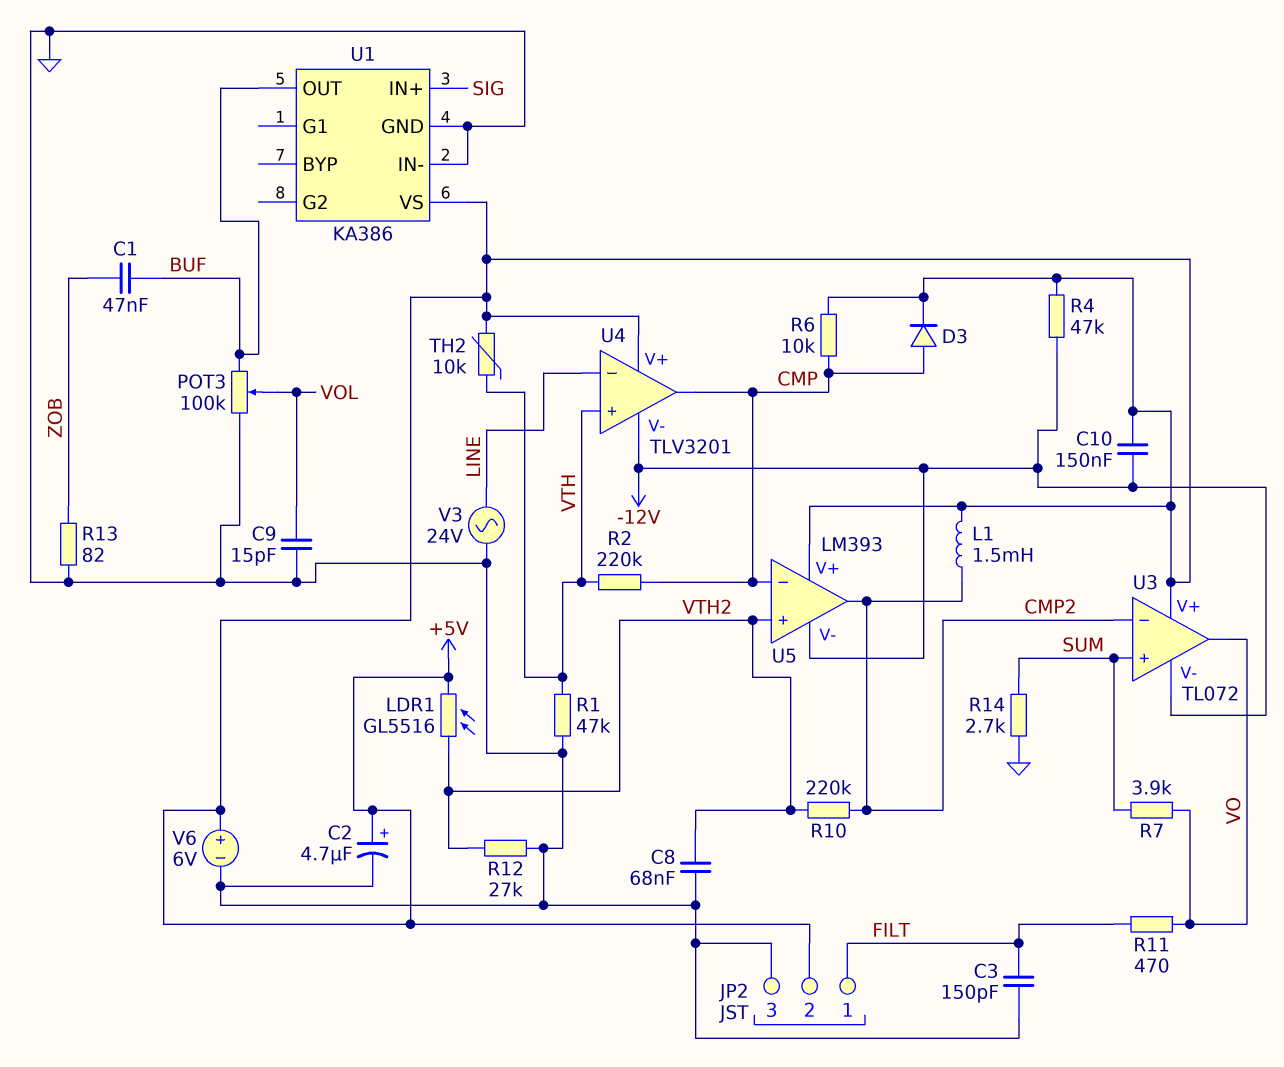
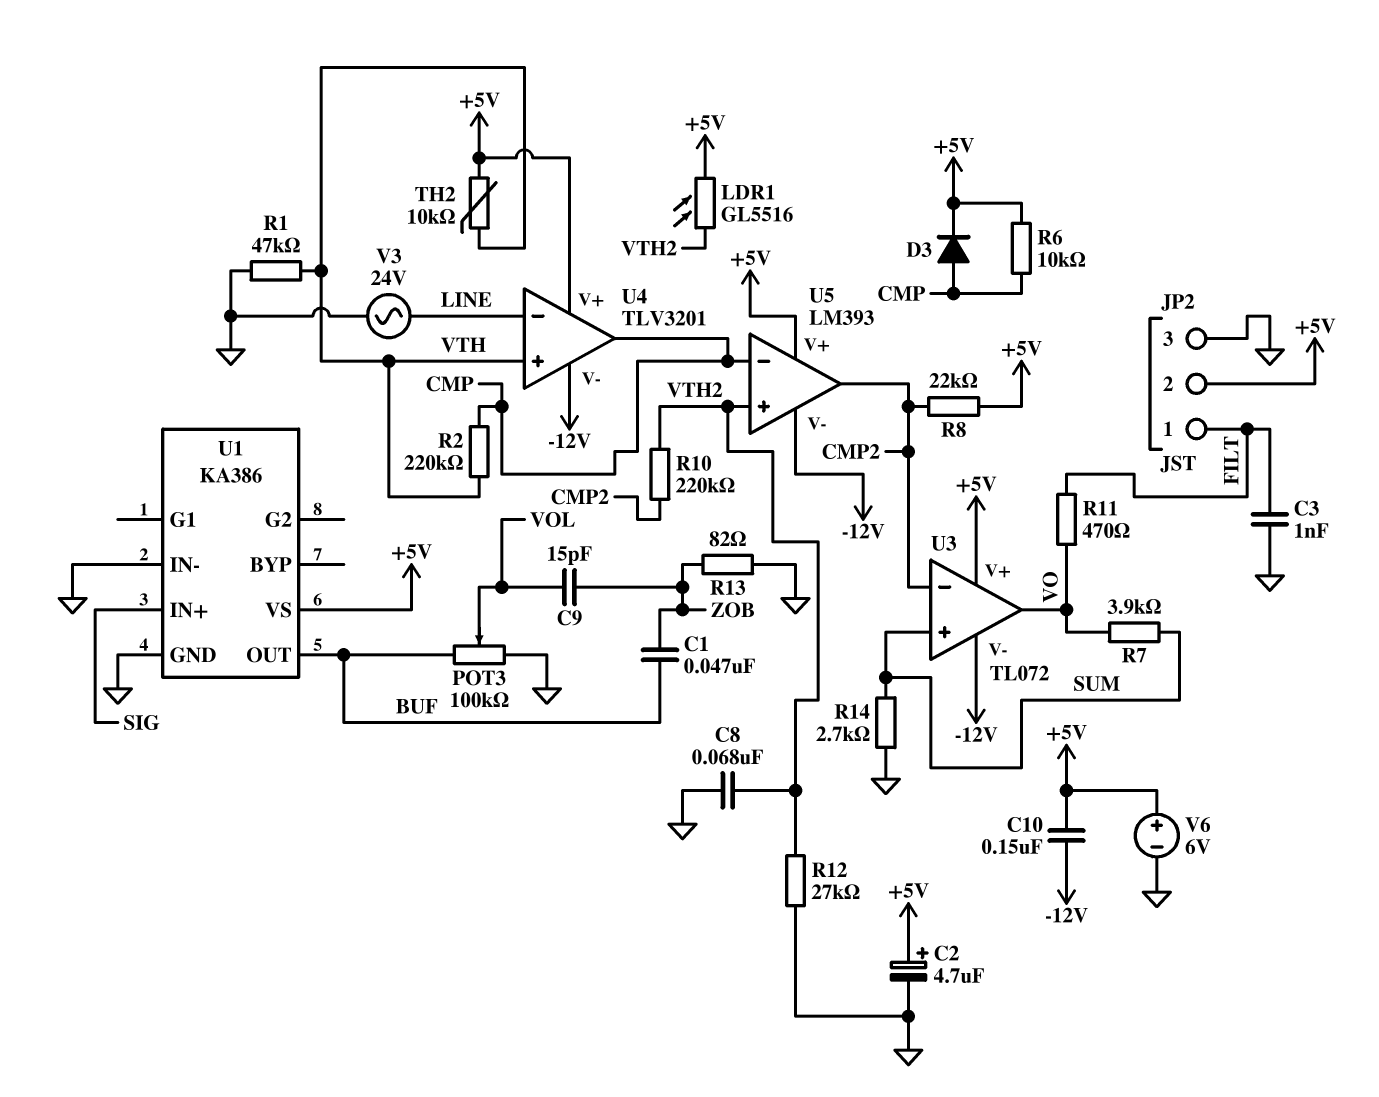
C3: 150pF (FILT, GND) -> 1nF (FILT, GND)
C9: 15pF (GND, VOL) -> 15pF (VOL, ZOB)
L1: 1.5mH (+5V, CMP2) -> none
R4: 47k (+5V, -12V) -> none
R8: none -> 22k (+5V, CMP2)

